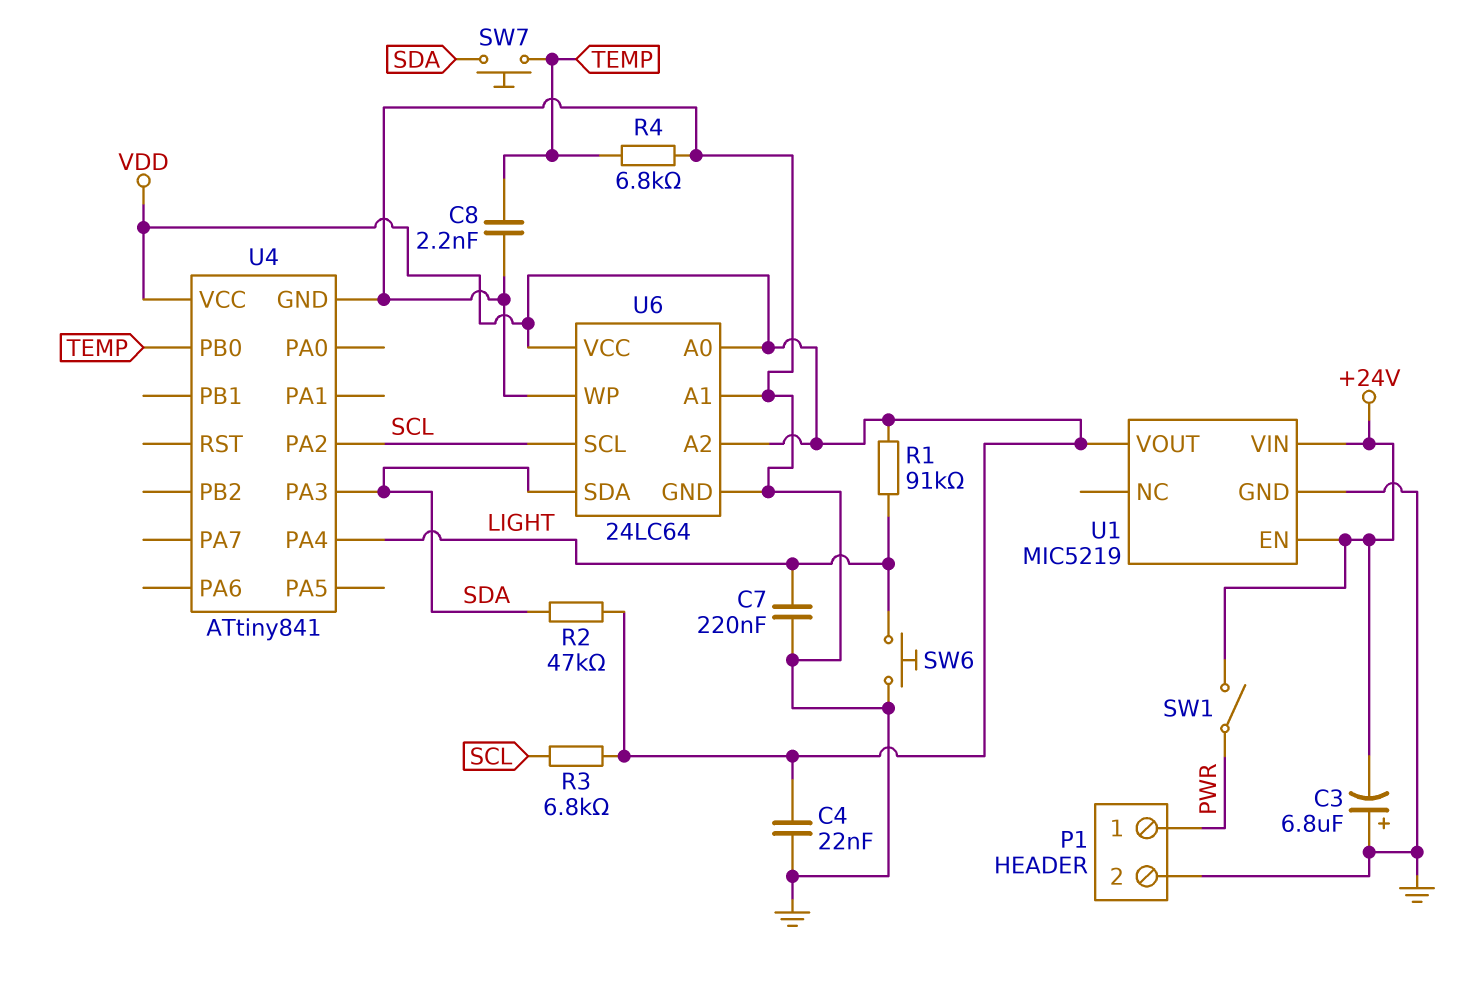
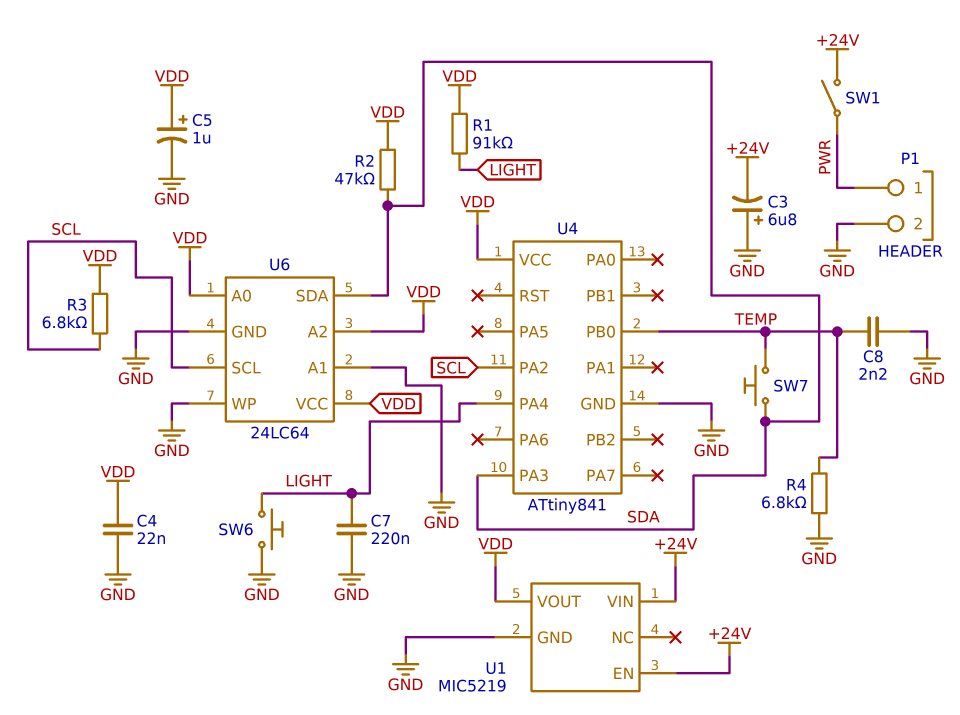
C5: none -> 1uF (plus VDD, minus GND)

